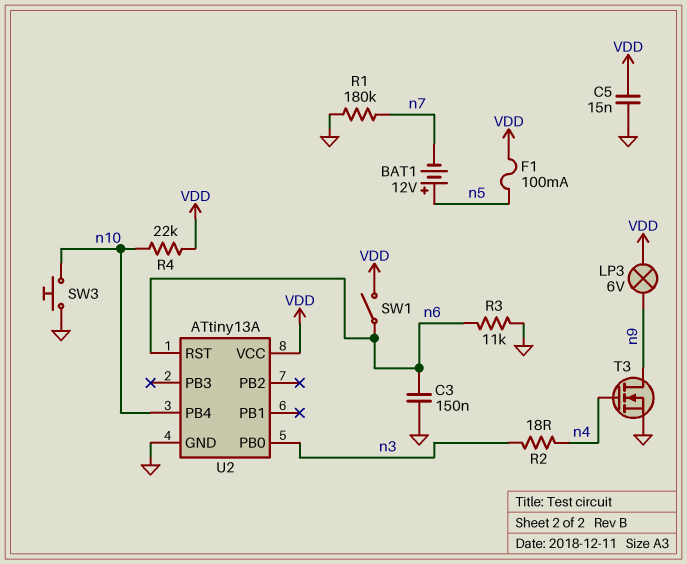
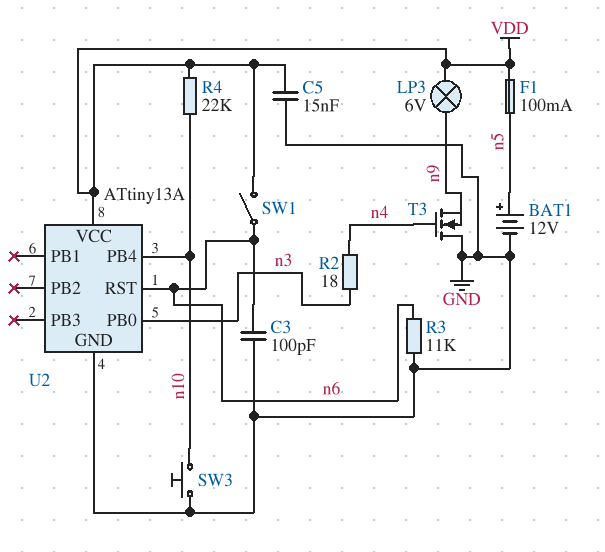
BAT1: 12V (plus n5, minus n7) -> 12V (plus n5, minus GND)
C3: 150nF (GND, n6) -> 100pF (GND, n6)
R1: 180k (GND, n7) -> none
T3: NMOS (G n4, D n9, S GND) -> NMOS (G n4, D GND, S n9)

